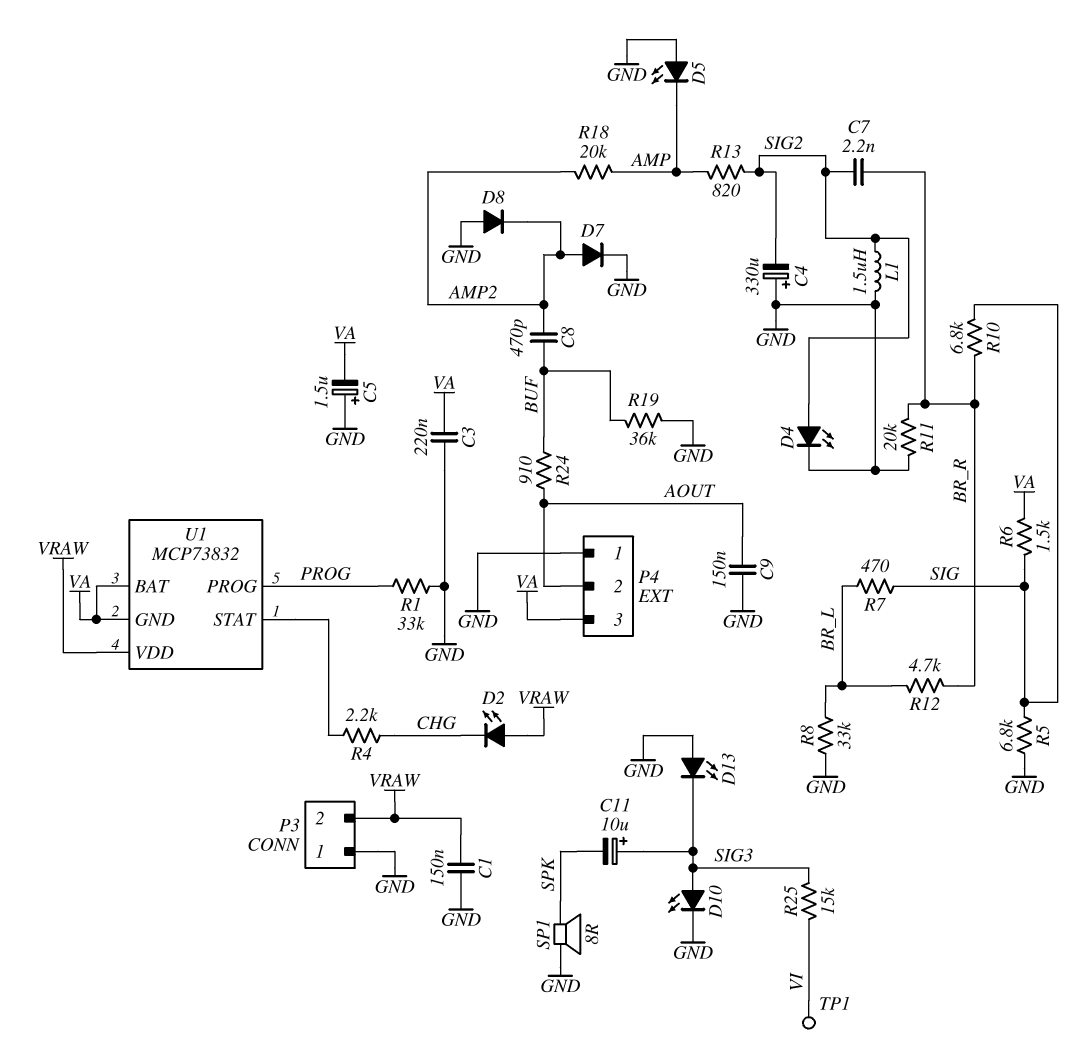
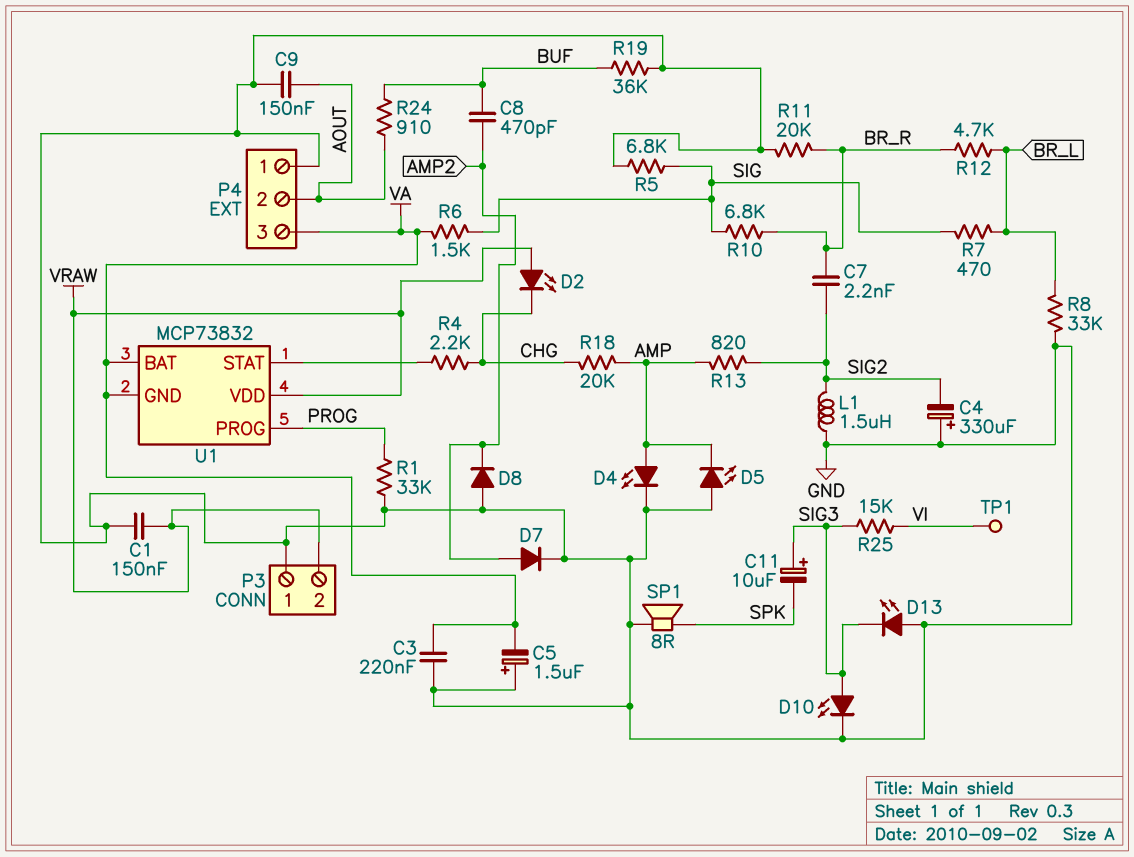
D4: LED (A SIG2, K GND) -> LED (A AMP, K GND)
R18: 20k (AMP, AMP2) -> 20k (AMP, CHG)

